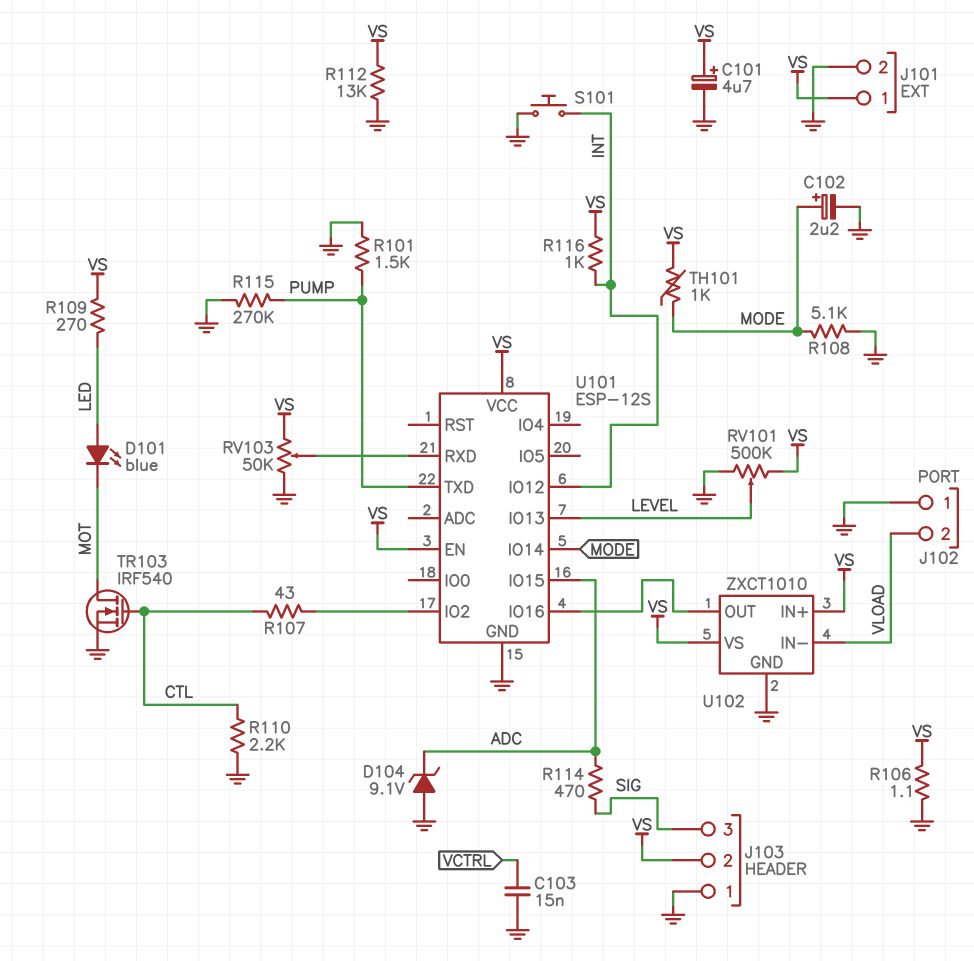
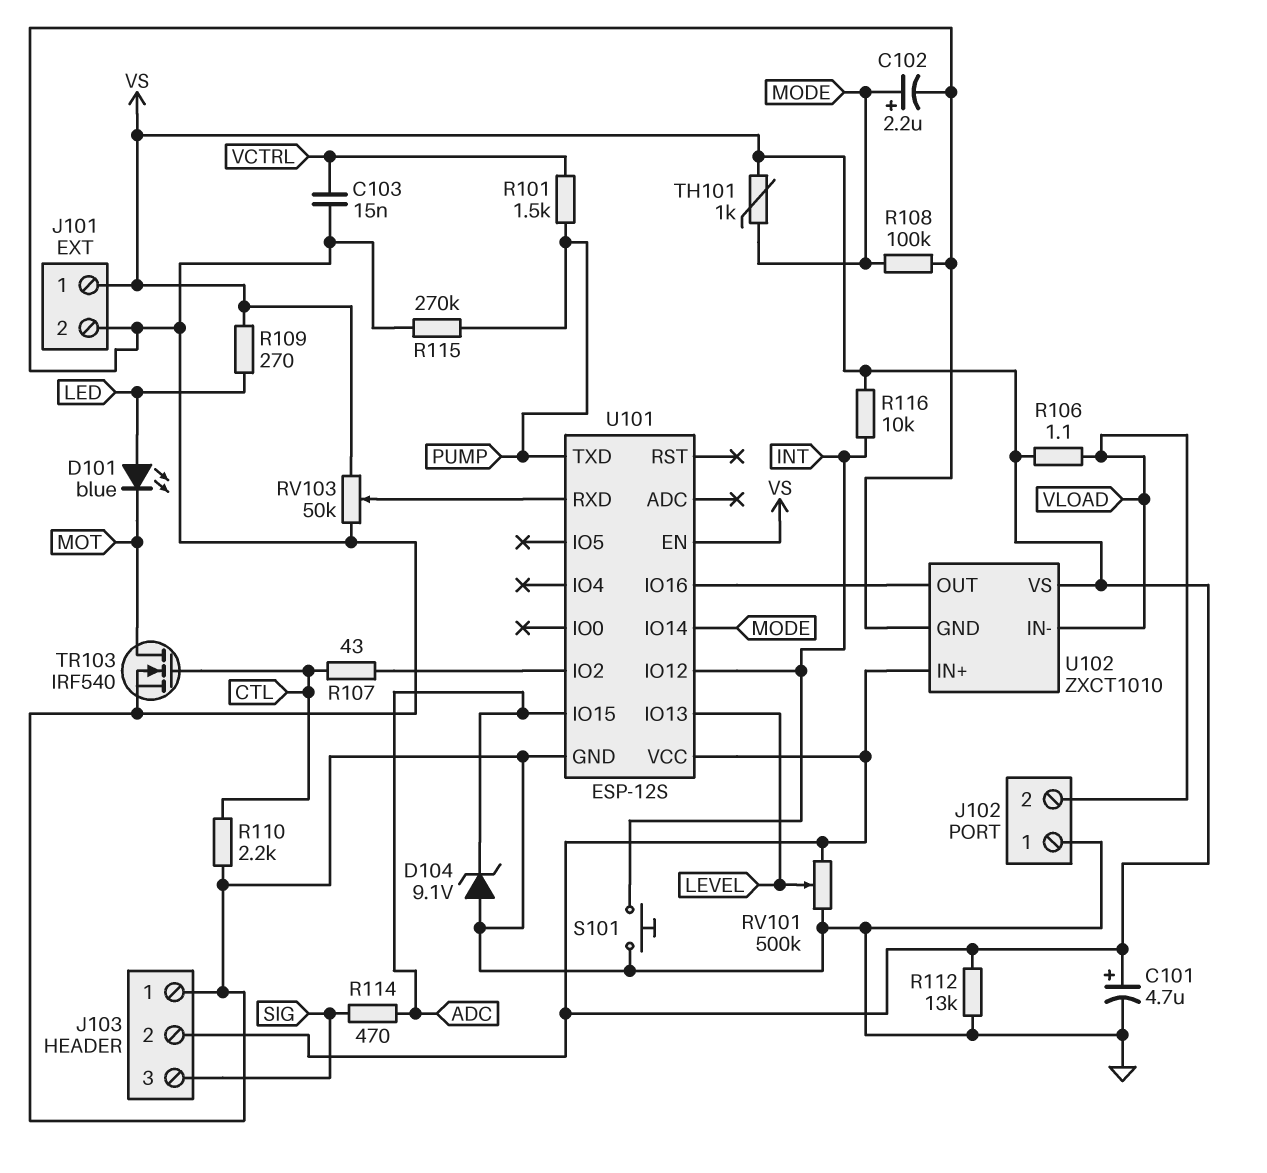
R101: 1.5k (GND, PUMP) -> 1.5k (PUMP, VCTRL)
R106: 1.1 (GND, VS) -> 1.1 (VLOAD, VS)
R108: 5.1k (GND, MODE) -> 100k (GND, MODE)
R116: 1k (INT, VS) -> 10k (INT, VS)

